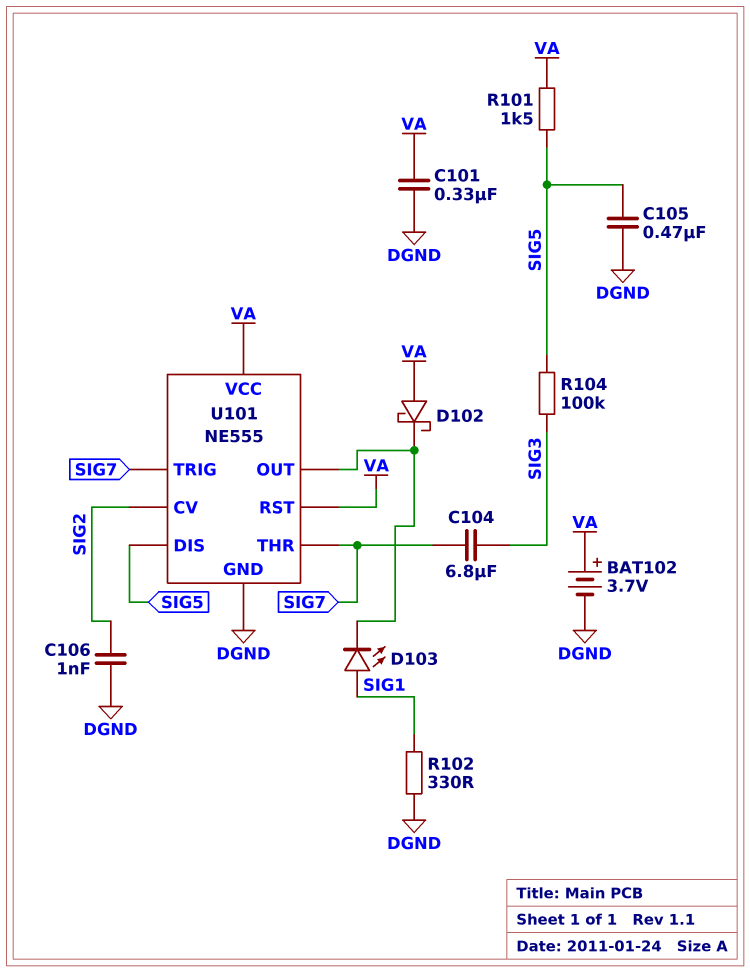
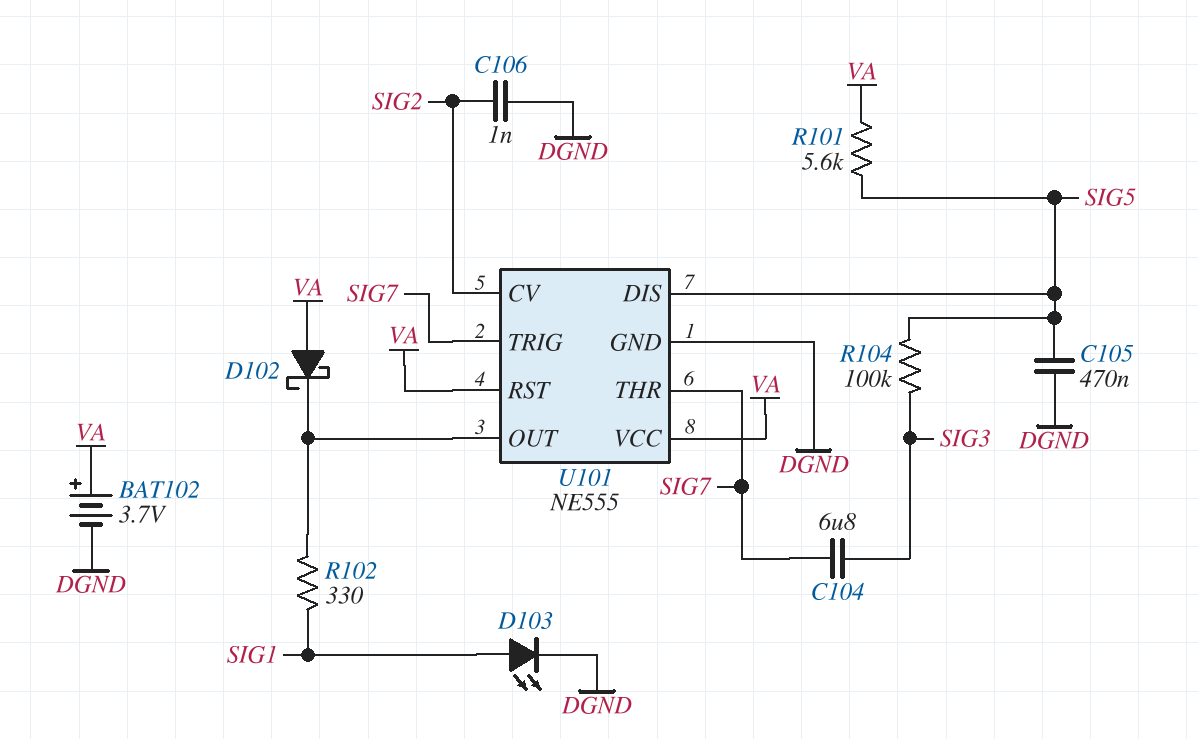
C101: 330nF (DGND, VA) -> none
D103: LED (A SIG1, K U101/OUT) -> LED (A SIG1, K DGND)
R101: 1.5k (SIG5, VA) -> 5.6k (SIG5, VA)
R102: 330 (DGND, SIG1) -> 330 (SIG1, U101/OUT)

